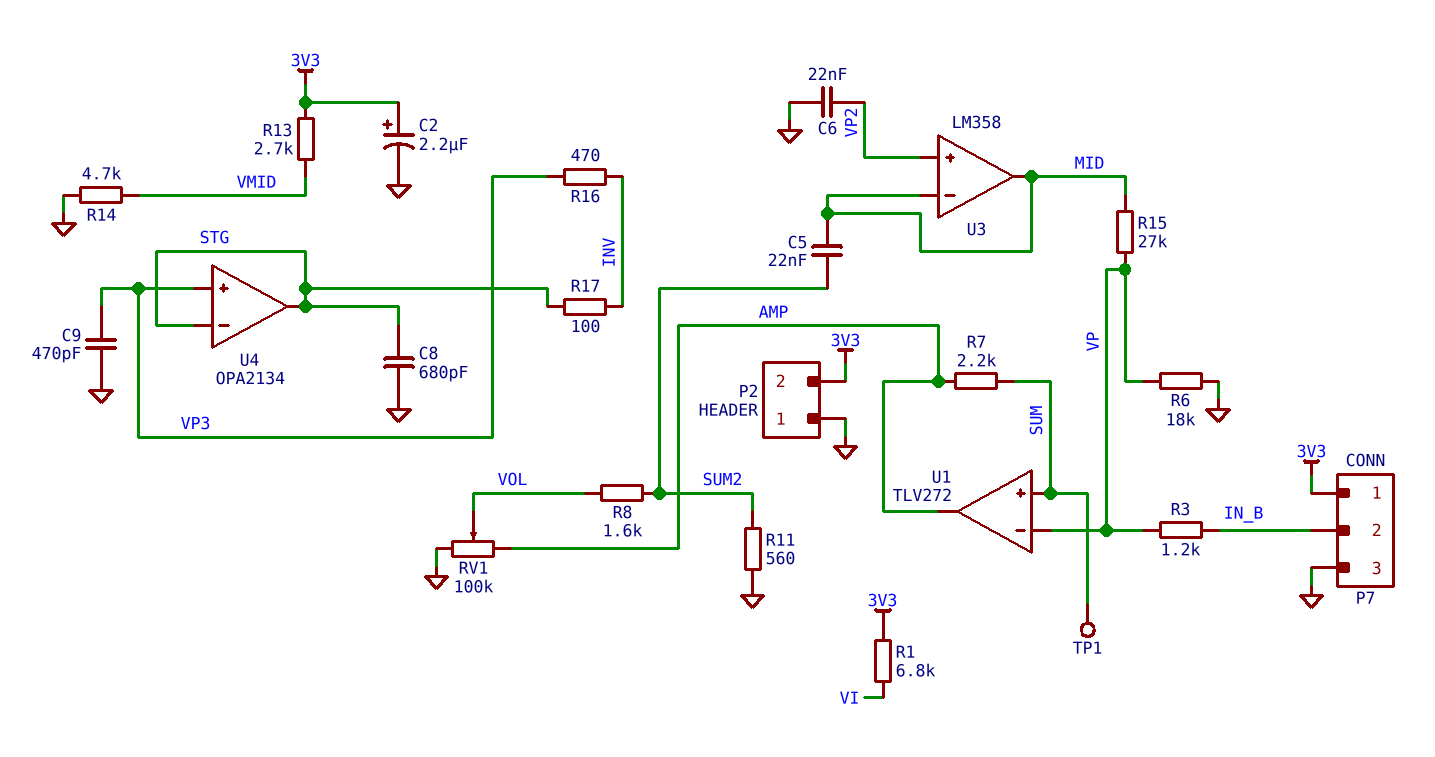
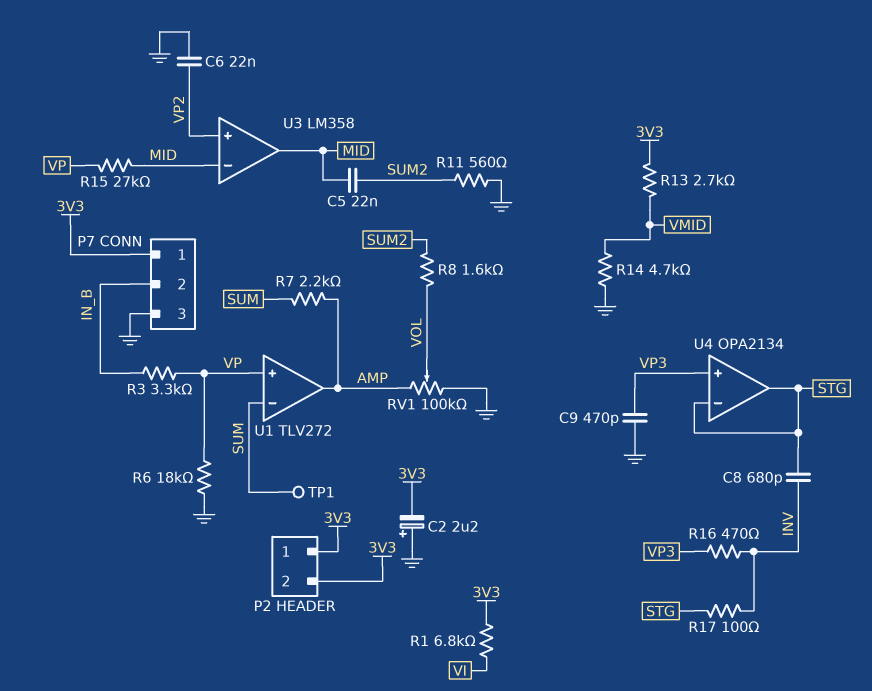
C2: 2.2uF (plus 3V3, minus GND) -> 2.2uF (plus GND, minus 3V3)
C8: 680pF (GND, STG) -> 680pF (INV, STG)
P2 pin 1: GND -> 3V3
R3: 1.2k (IN_B, VP) -> 3.3k (IN_B, VP)
U1 pin in+: SUM -> VP
U1 pin in-: VP -> SUM

